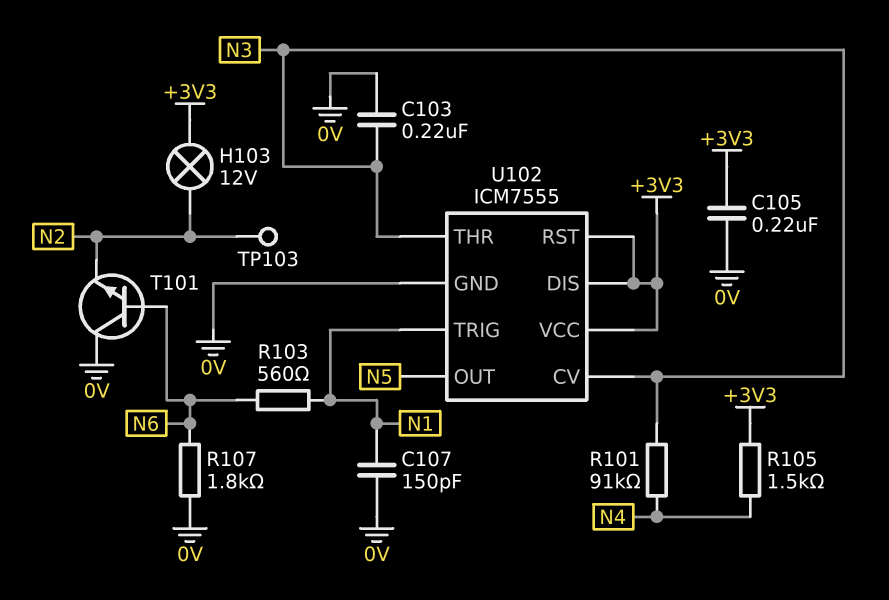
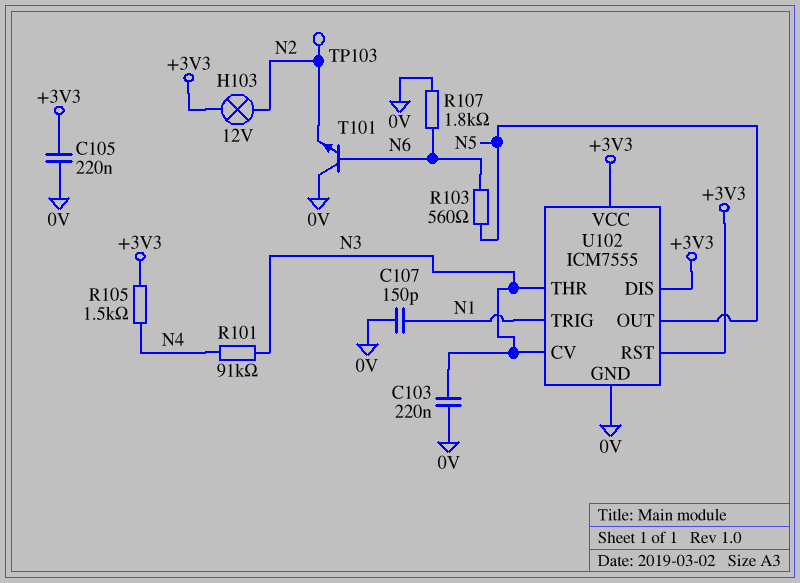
R103: 560 (N1, N6) -> 560 (N5, N6)

